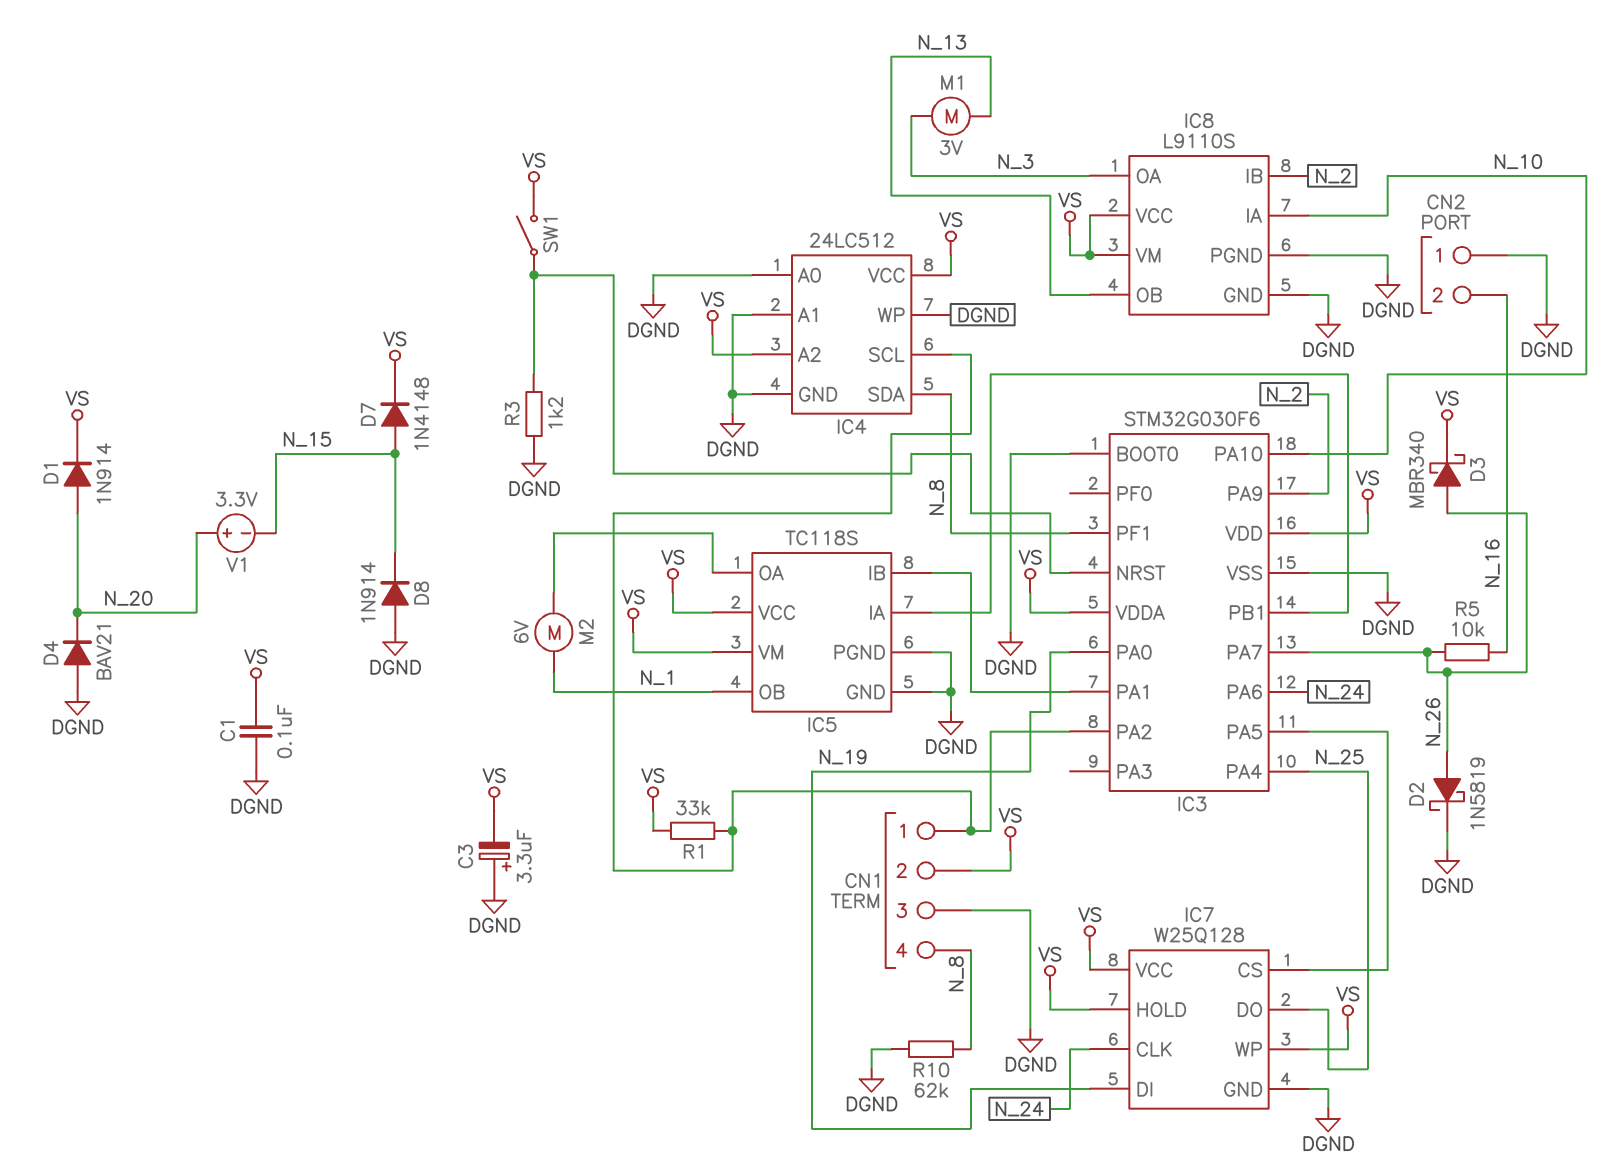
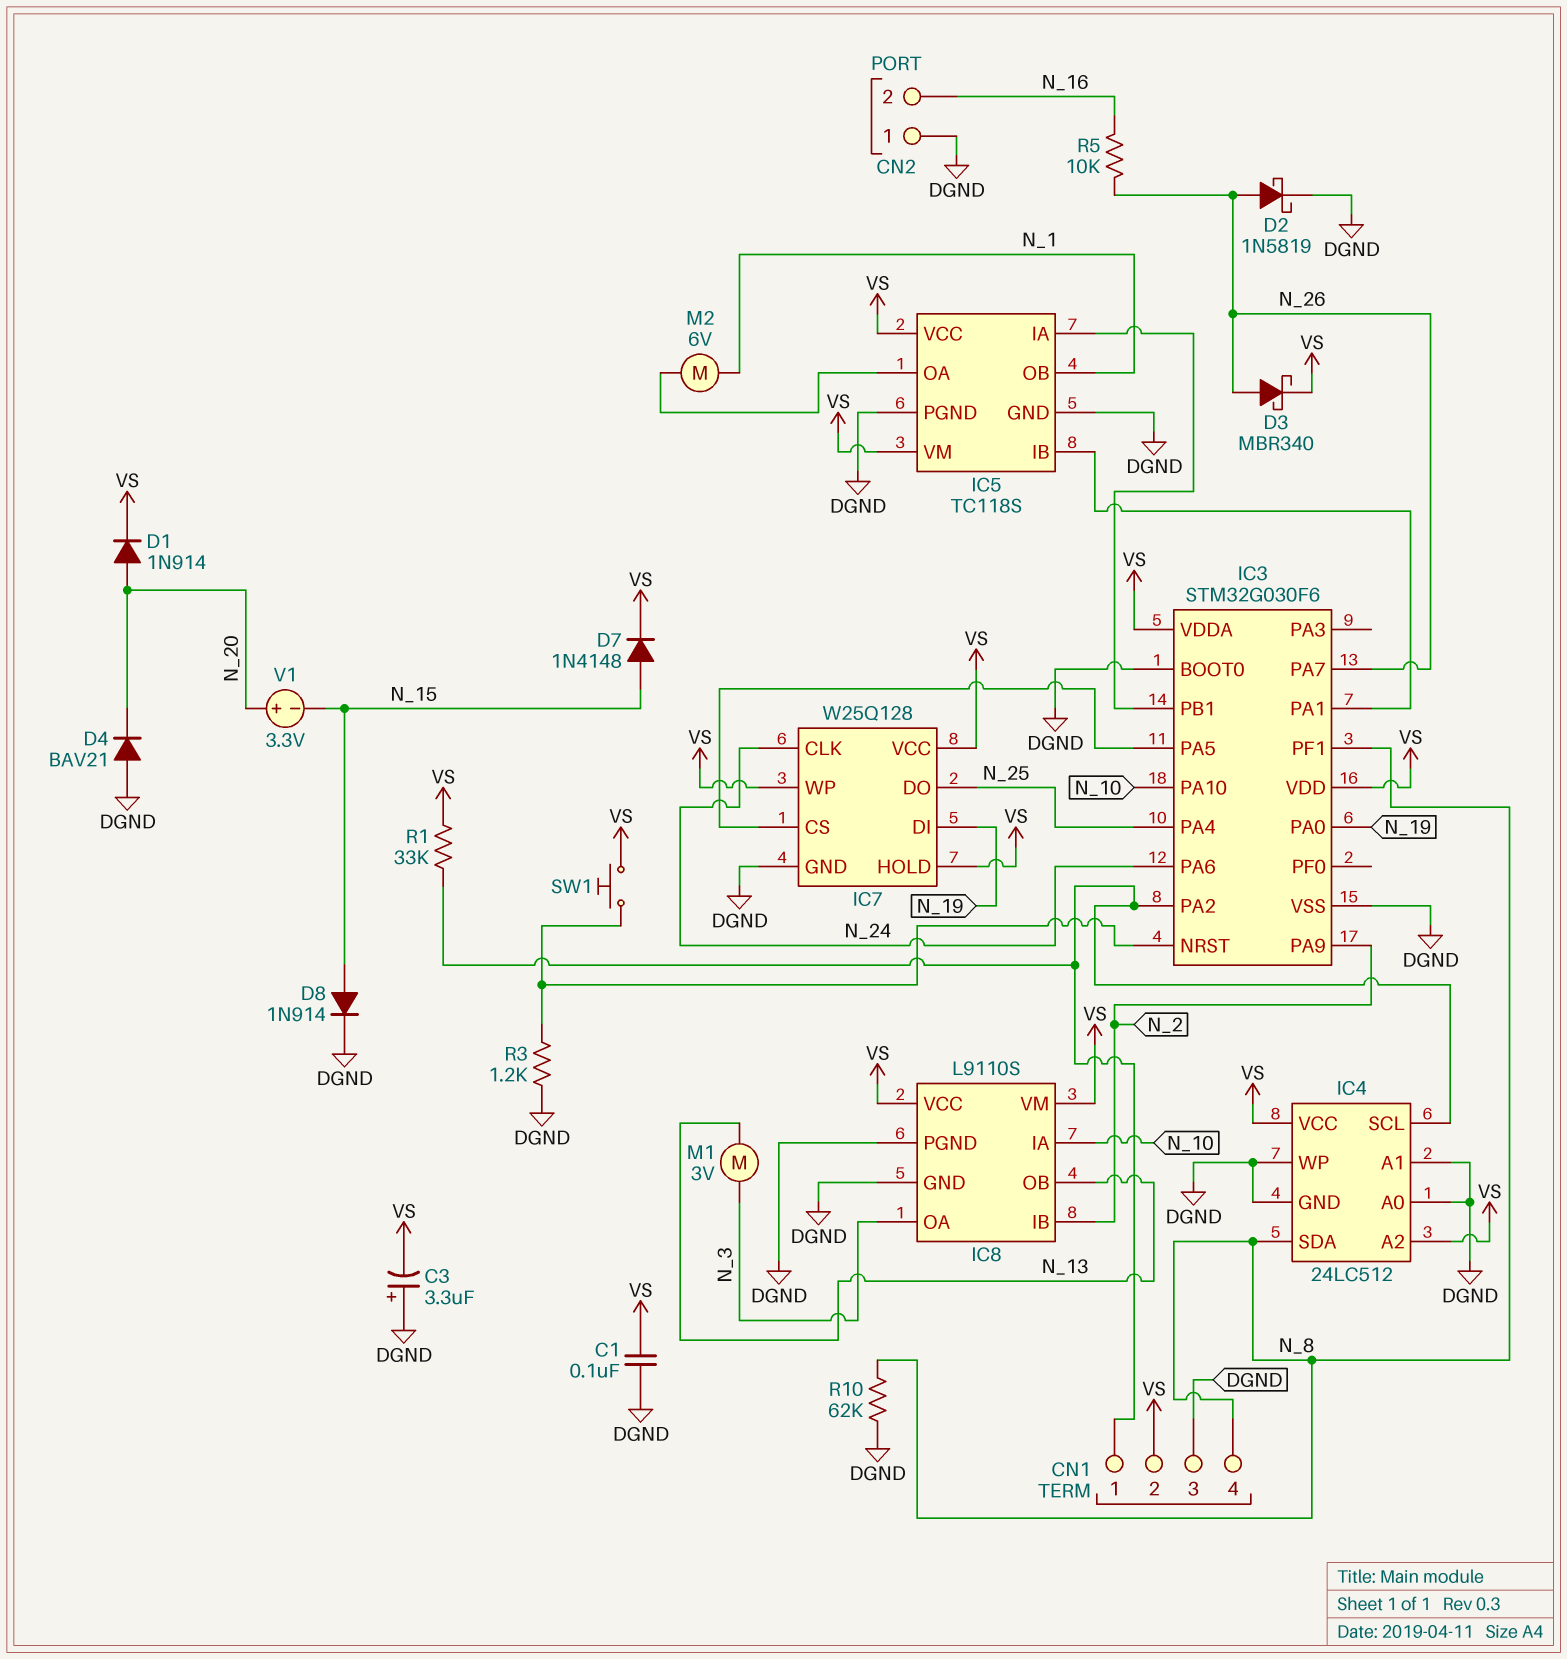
D8: diode 1N914 (A DGND, K N_15) -> diode 1N914 (A N_15, K DGND)
SW1: switch (IC3/NRST, VS) -> button (IC3/NRST, VS)

